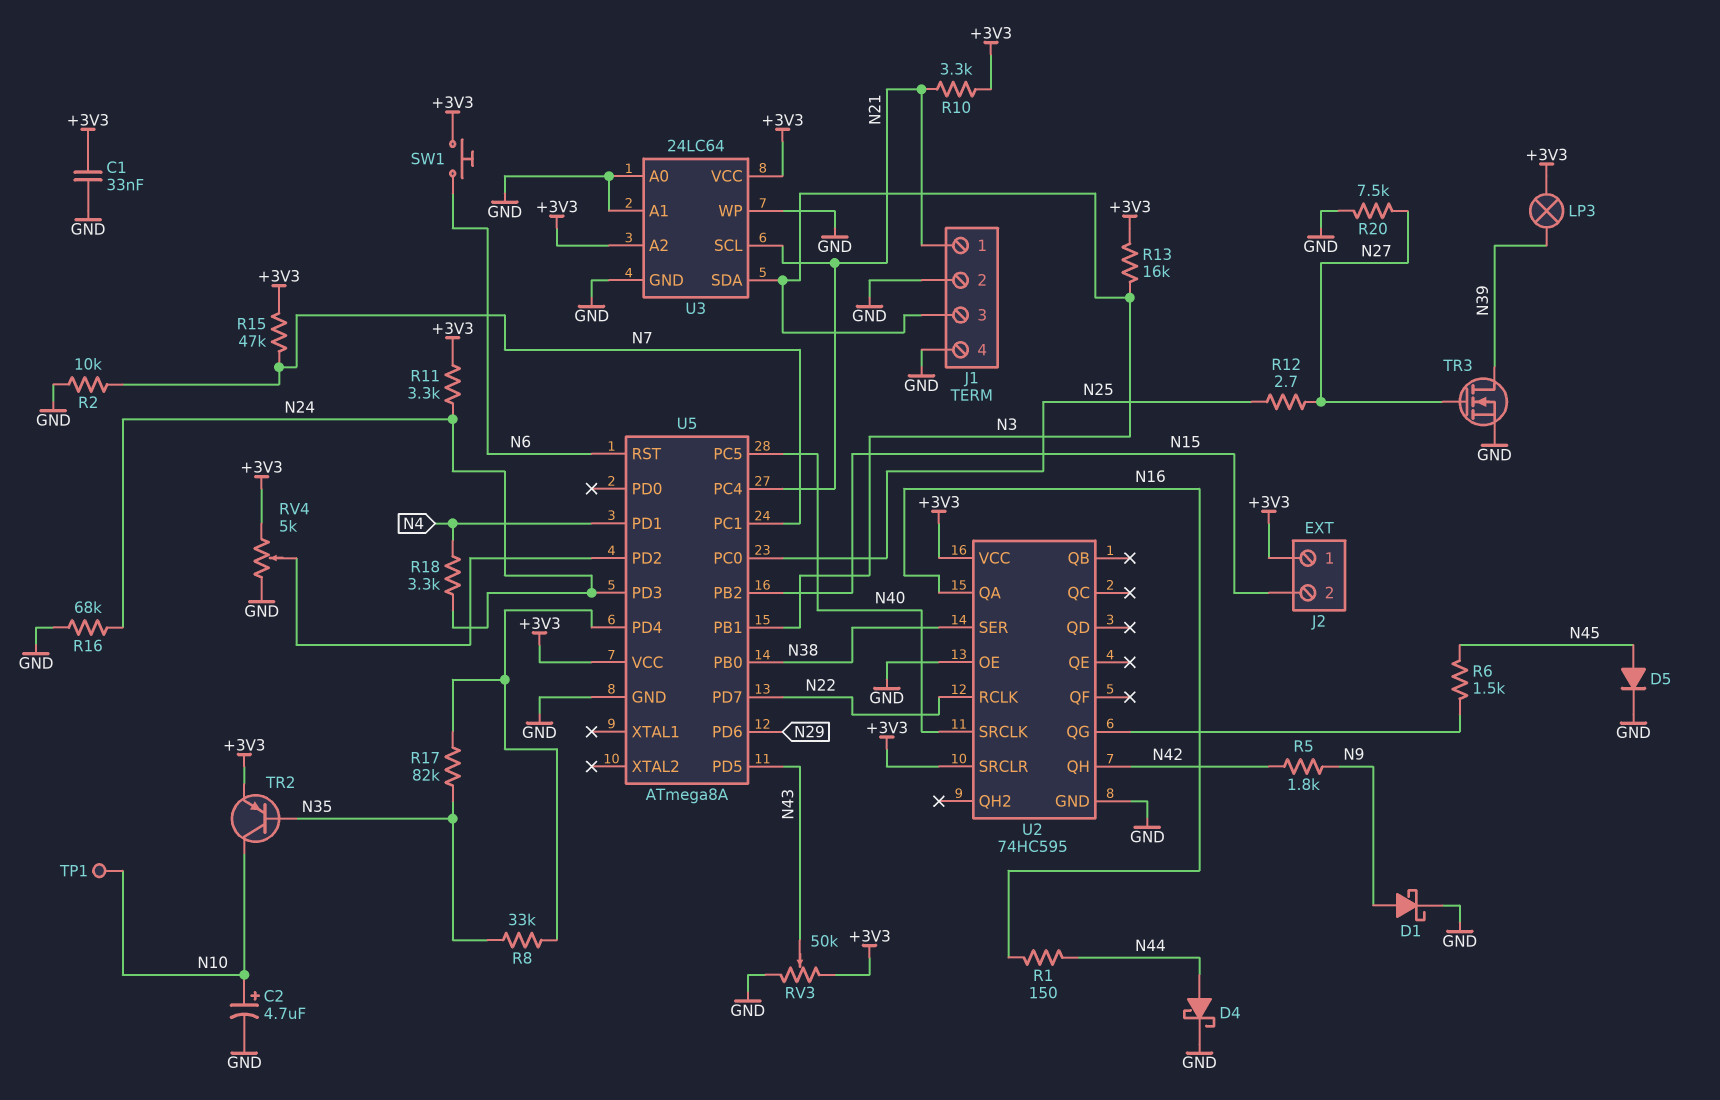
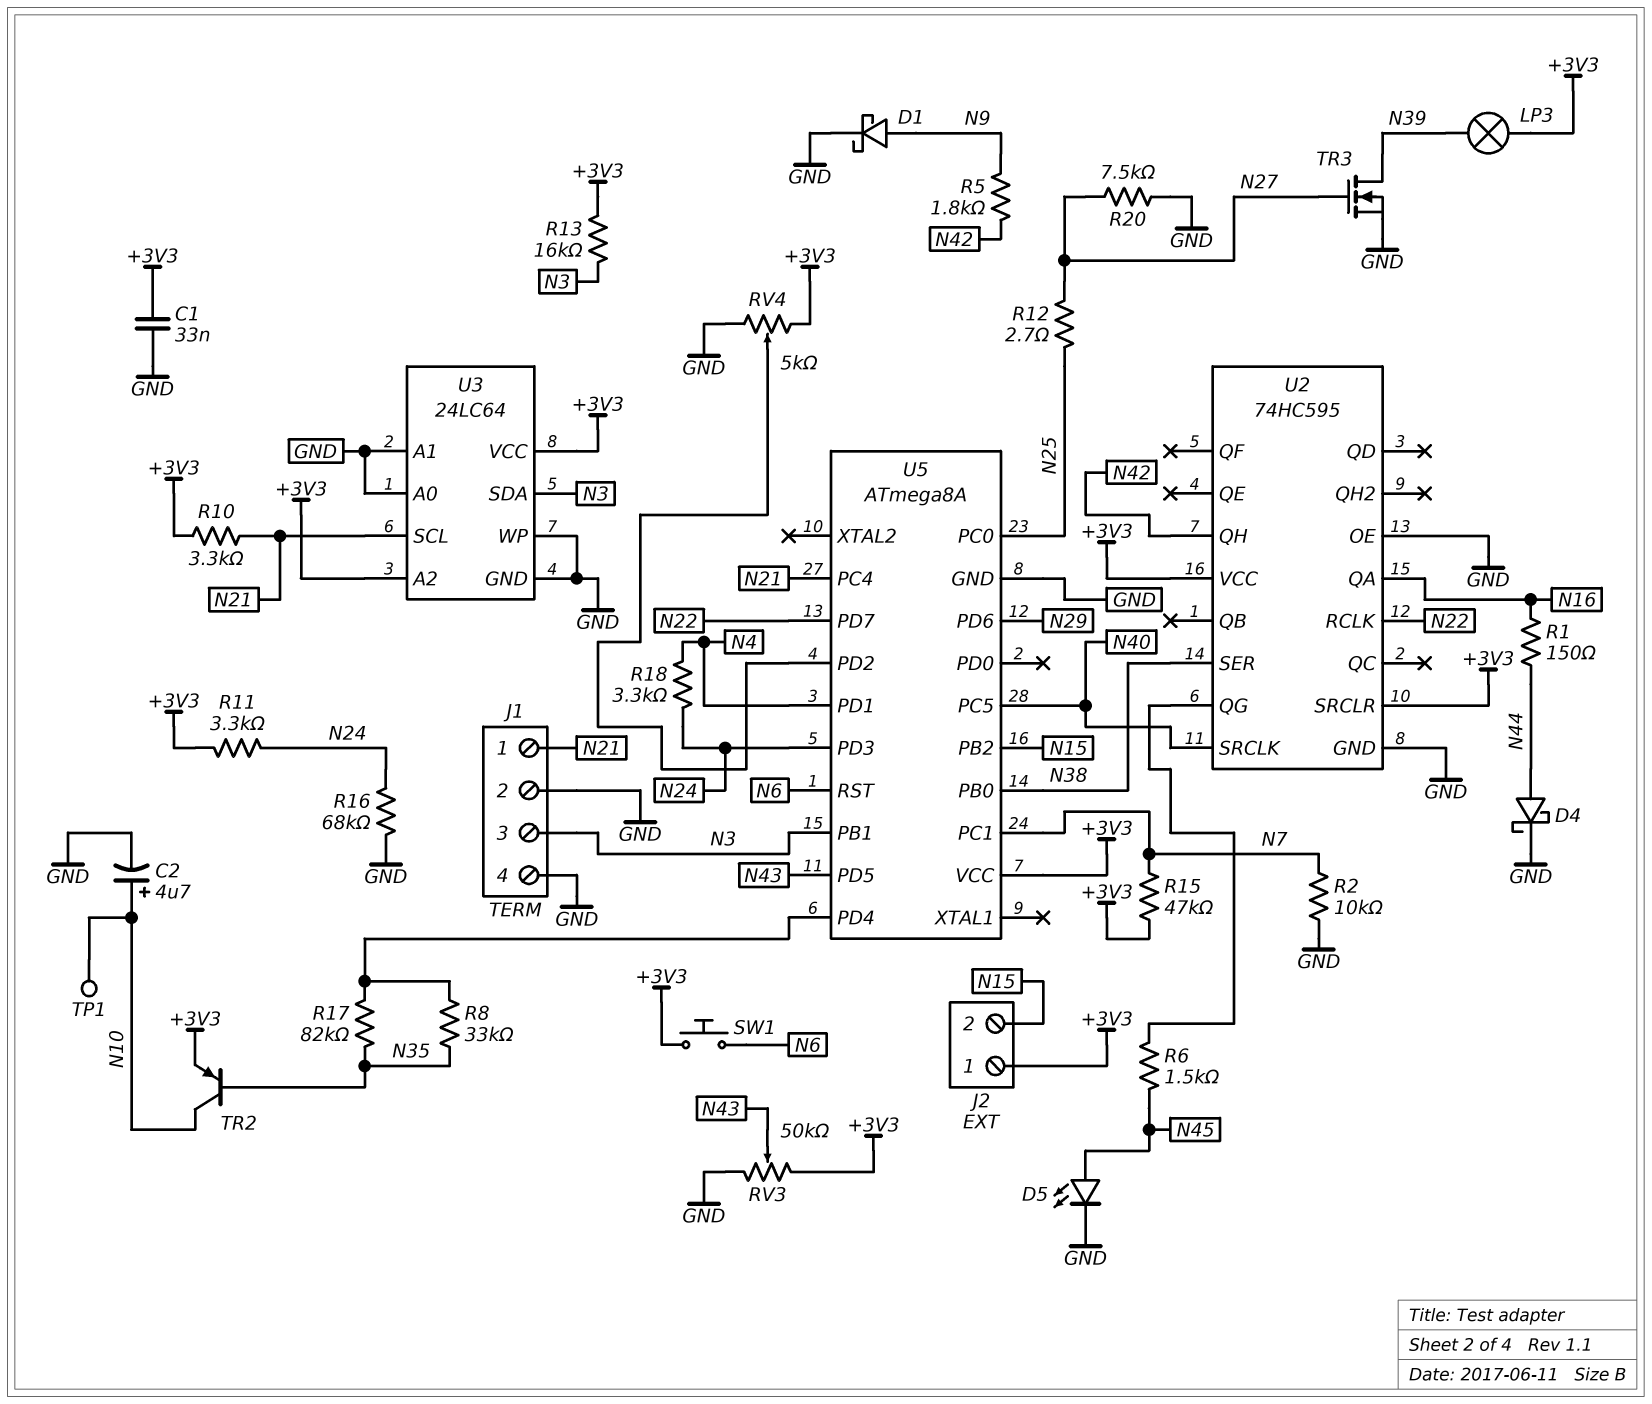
D5: diode (A N45, K GND) -> LED (A N45, K GND)

